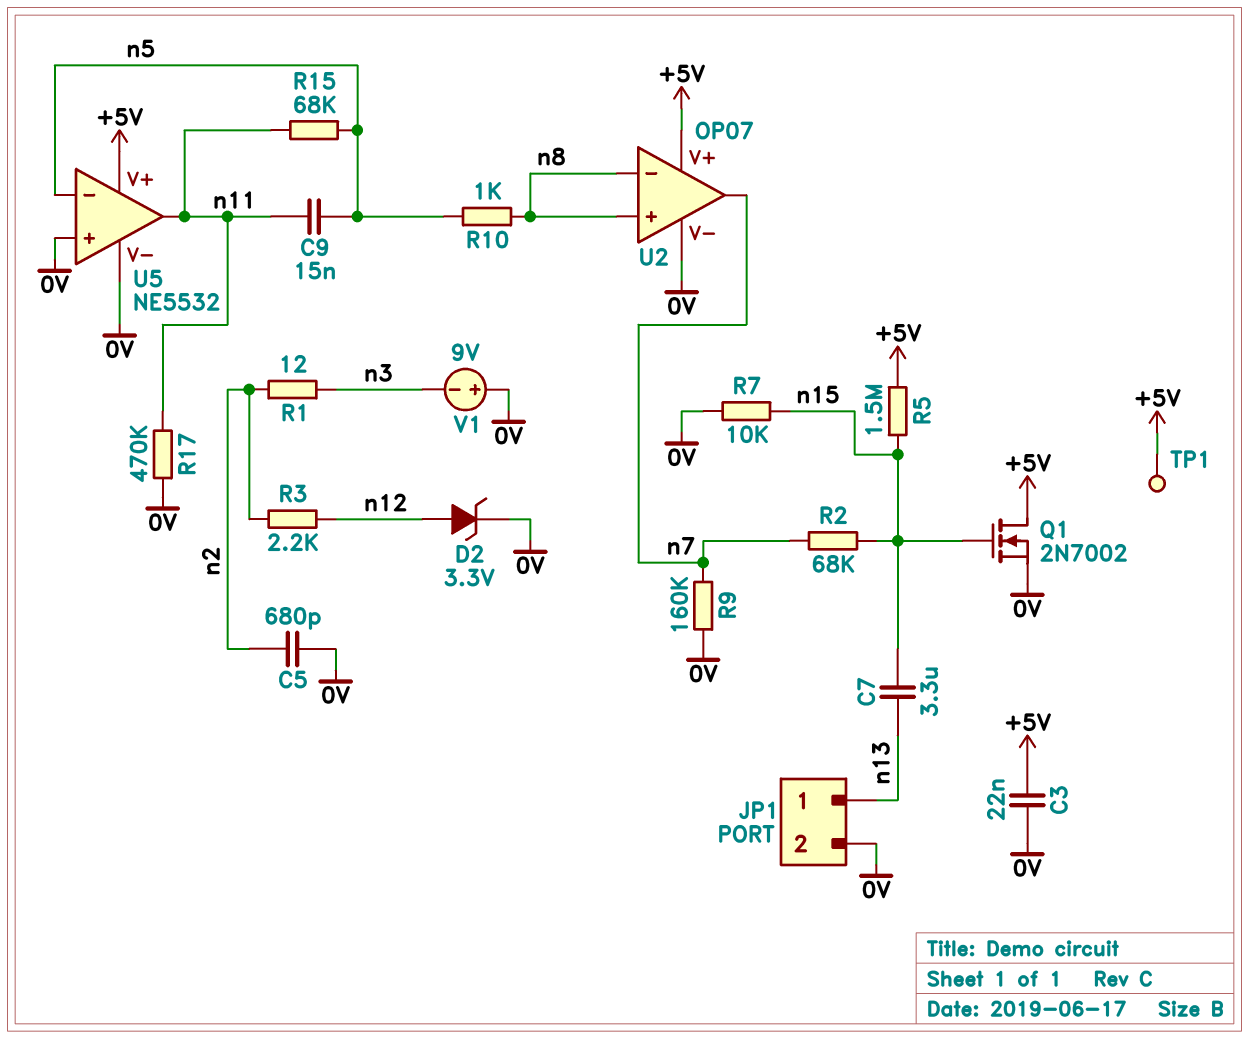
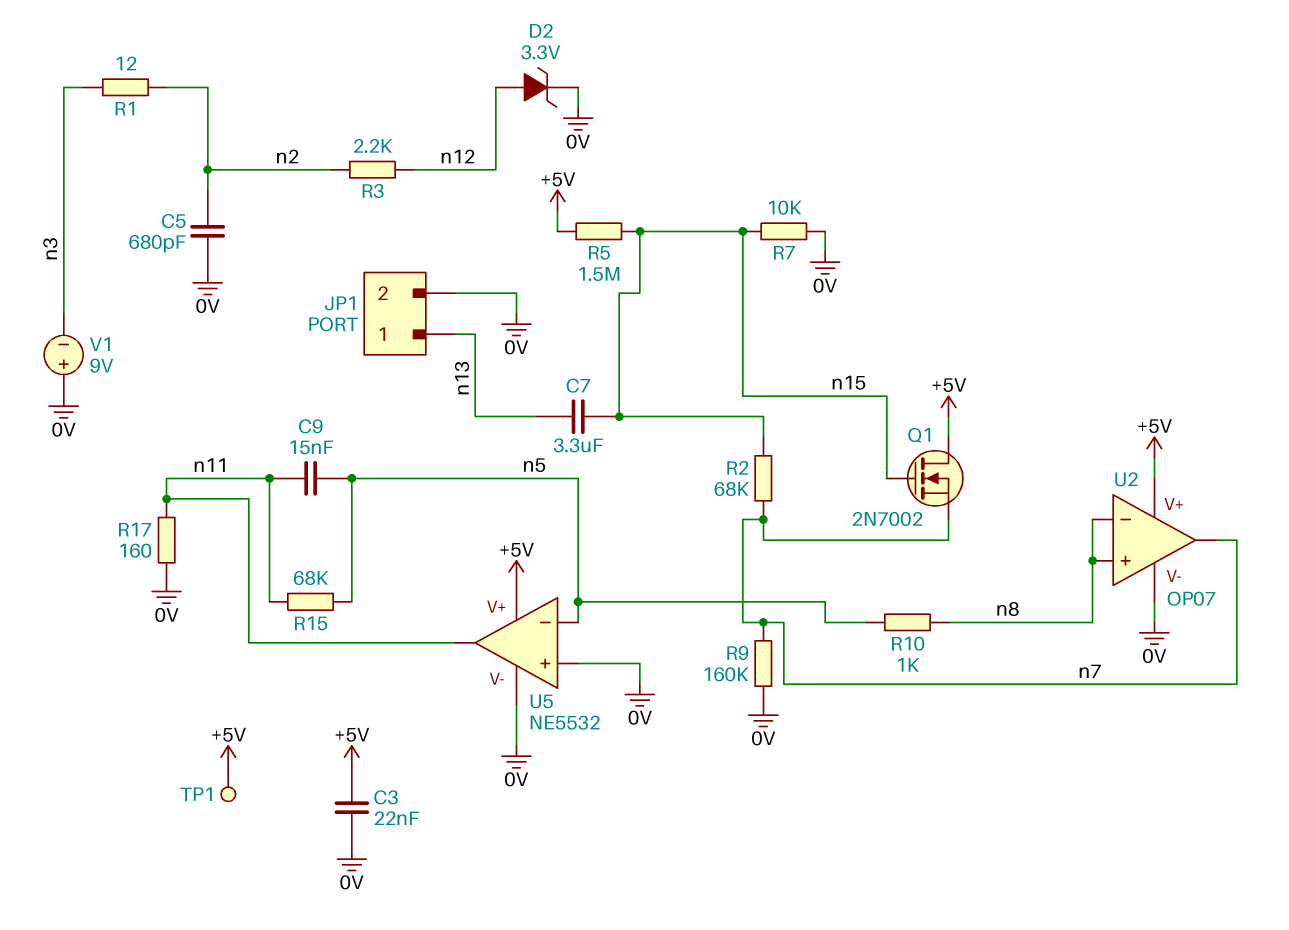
Q1: NMOS 2N7002 (G n15, D +5V, S 0V) -> NMOS 2N7002 (G n15, D +5V, S n7)
R17: 470k (0V, n11) -> 160 (0V, n11)

